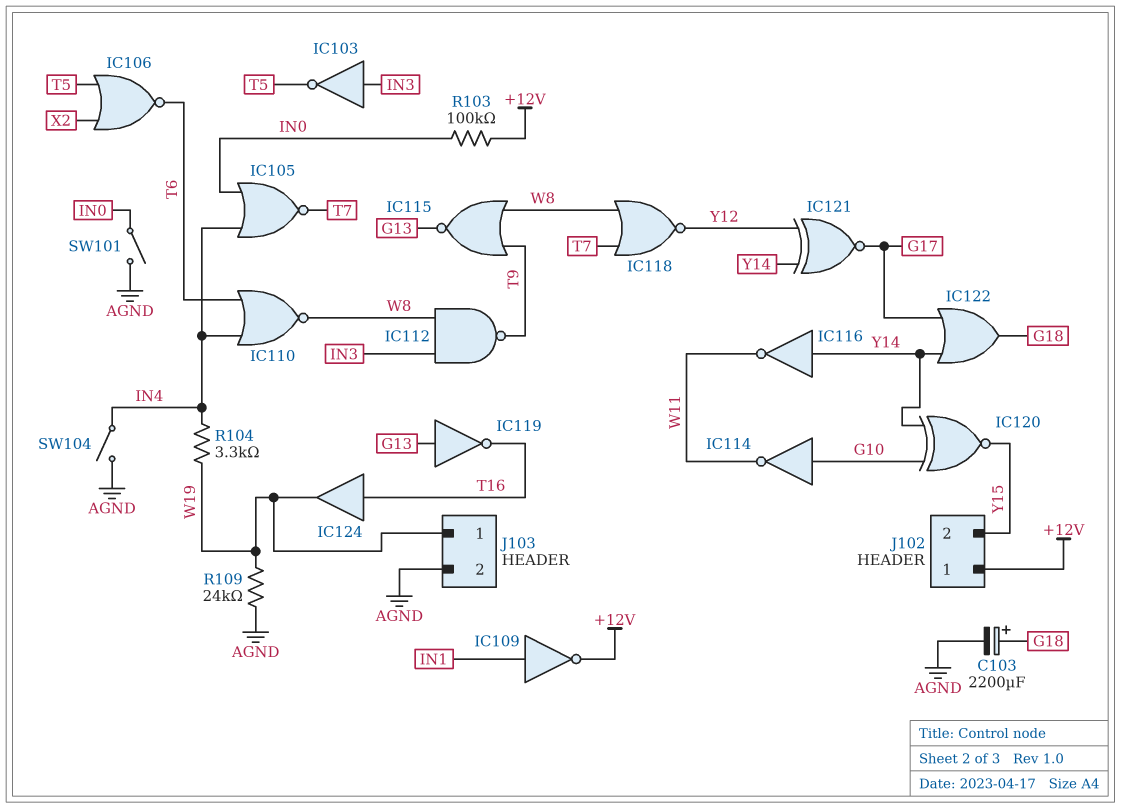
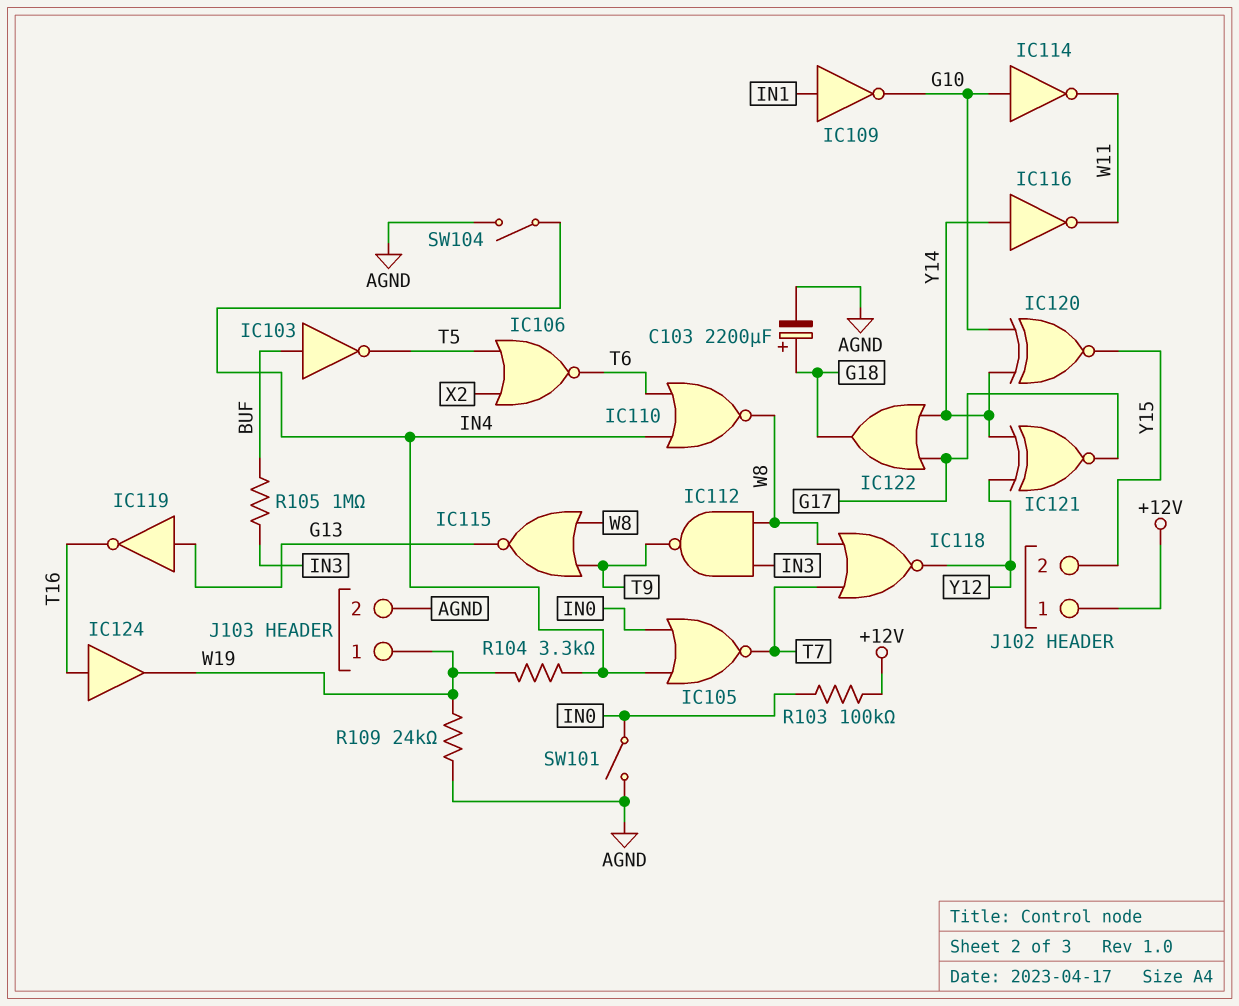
IC103: NOT (in IN3, out T5) -> NOT (in BUF, out T5)
IC109: NOT (in IN1, out +12V) -> NOT (in IN1, out G10)
R105: none -> 1M (BUF, IN3)

